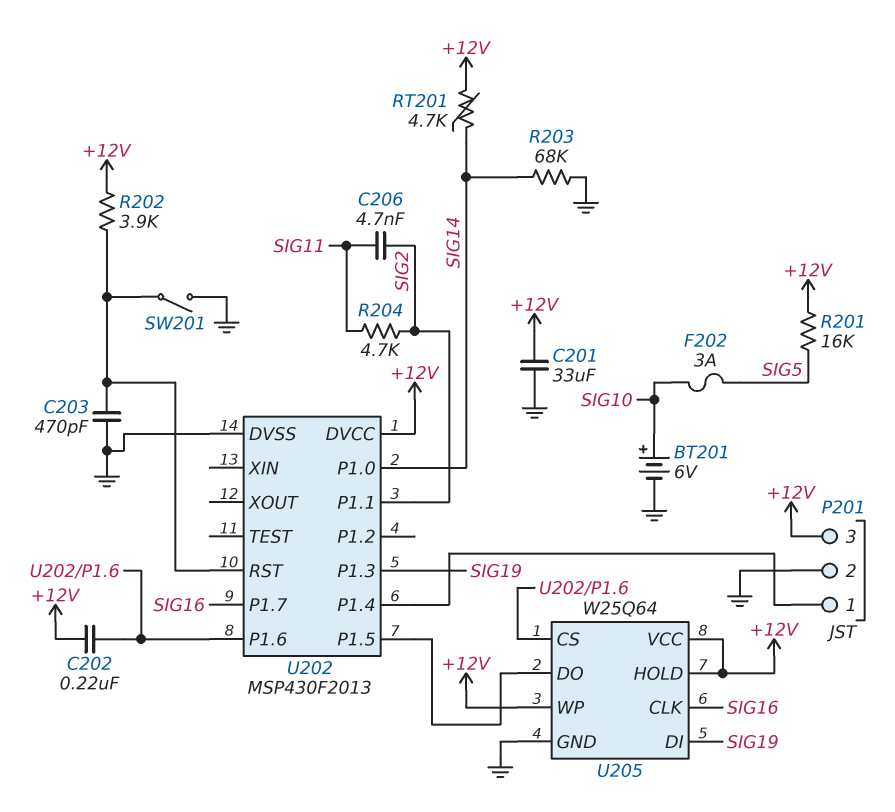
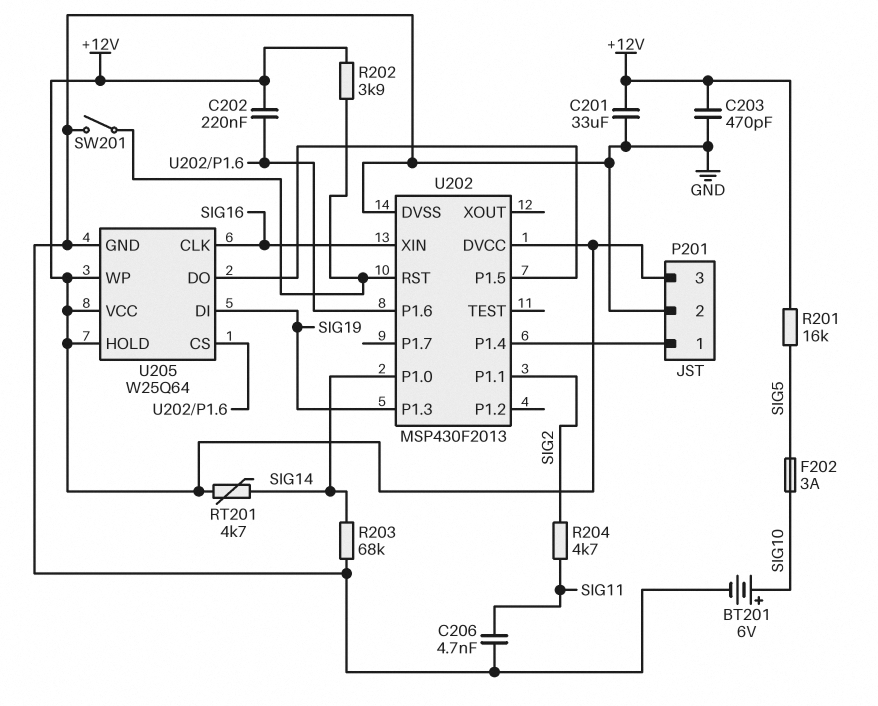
C203: 470pF (GND, U202/RST) -> 470pF (+12V, GND)
C206: 4.7nF (SIG2, SIG11) -> 4.7nF (GND, SIG11)
U202 pin P1.7: SIG16 -> none
U202 pin XIN: none -> SIG16

